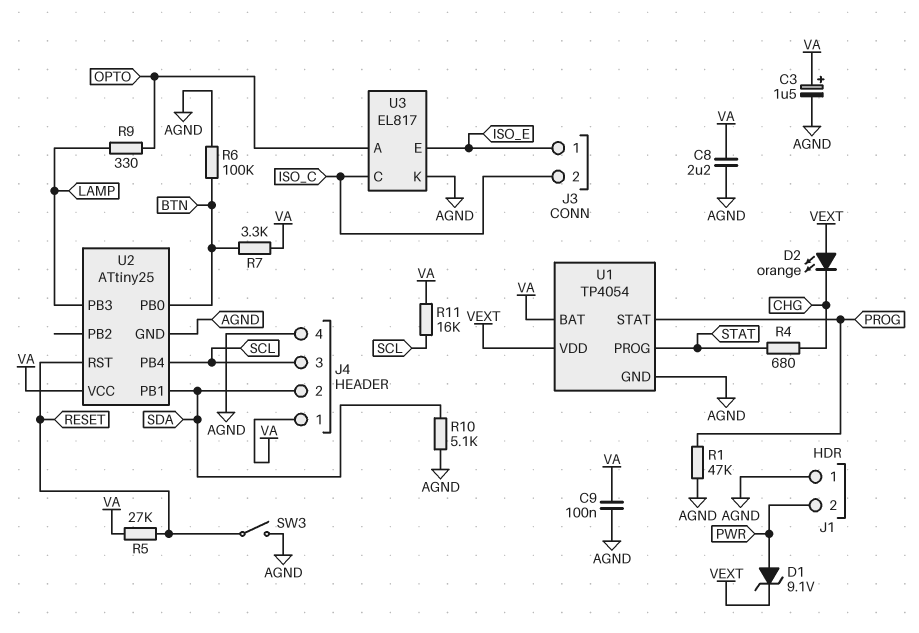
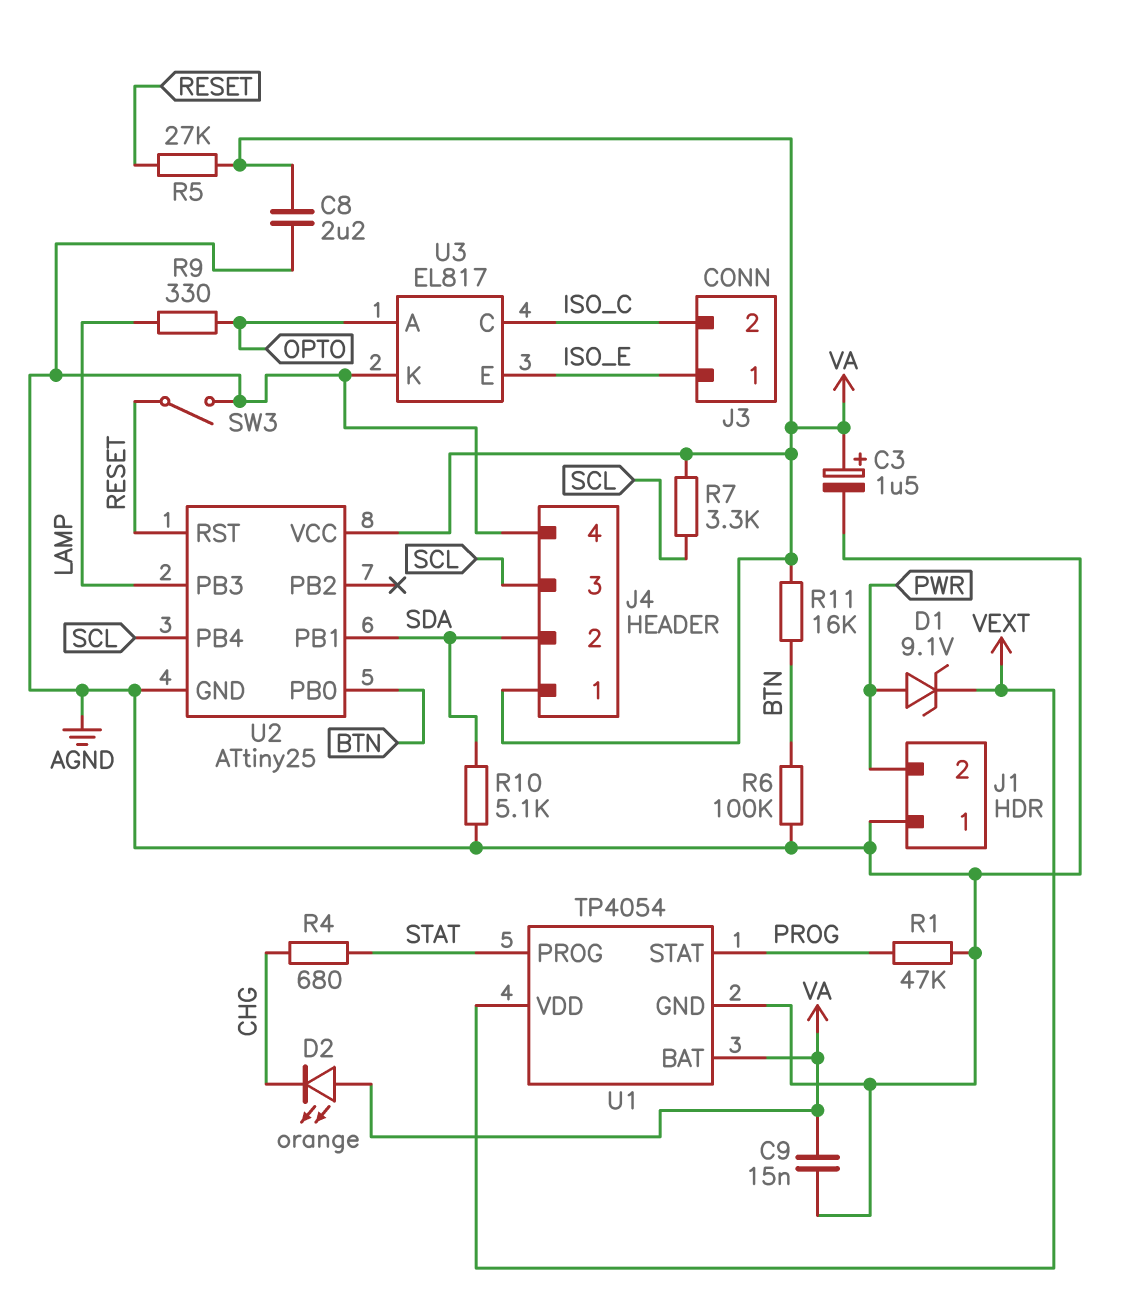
C9: 100nF (AGND, VA) -> 15nF (AGND, VA)
D2: LED orange (A VEXT, K CHG) -> LED orange (A VA, K CHG)
R7: 3.3k (BTN, VA) -> 3.3k (SCL, VA)
R11: 16k (SCL, VA) -> 16k (BTN, VA)

